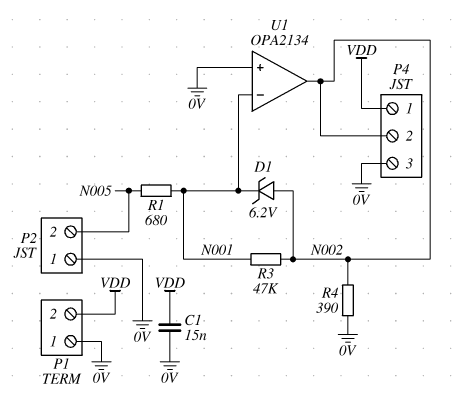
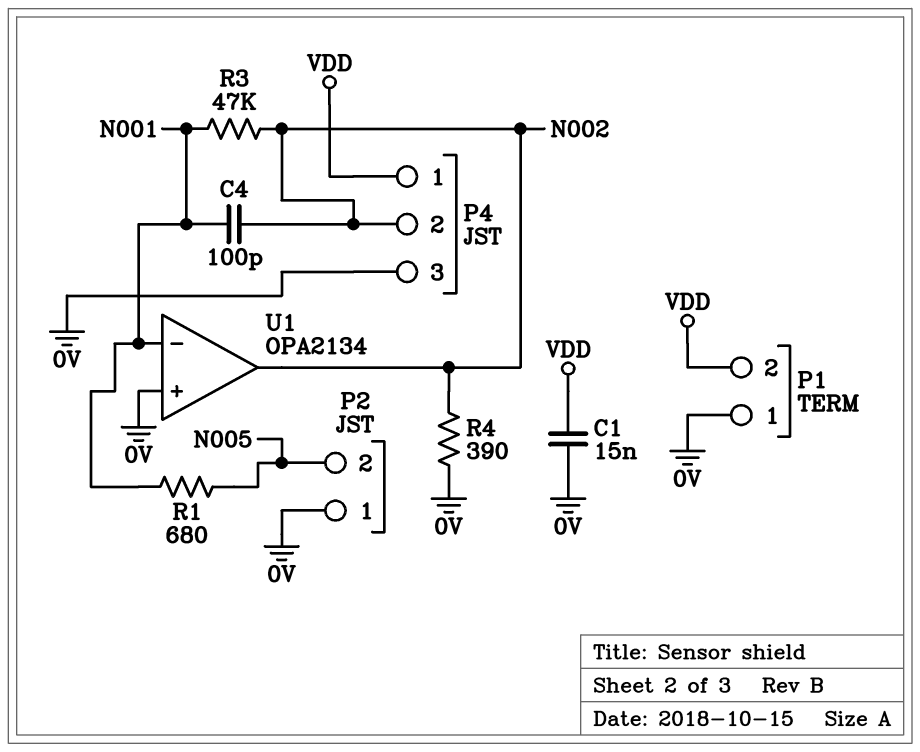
C4: none -> 100pF (N001, N002)
D1: zener 6.2V (A N002, K N001) -> none

